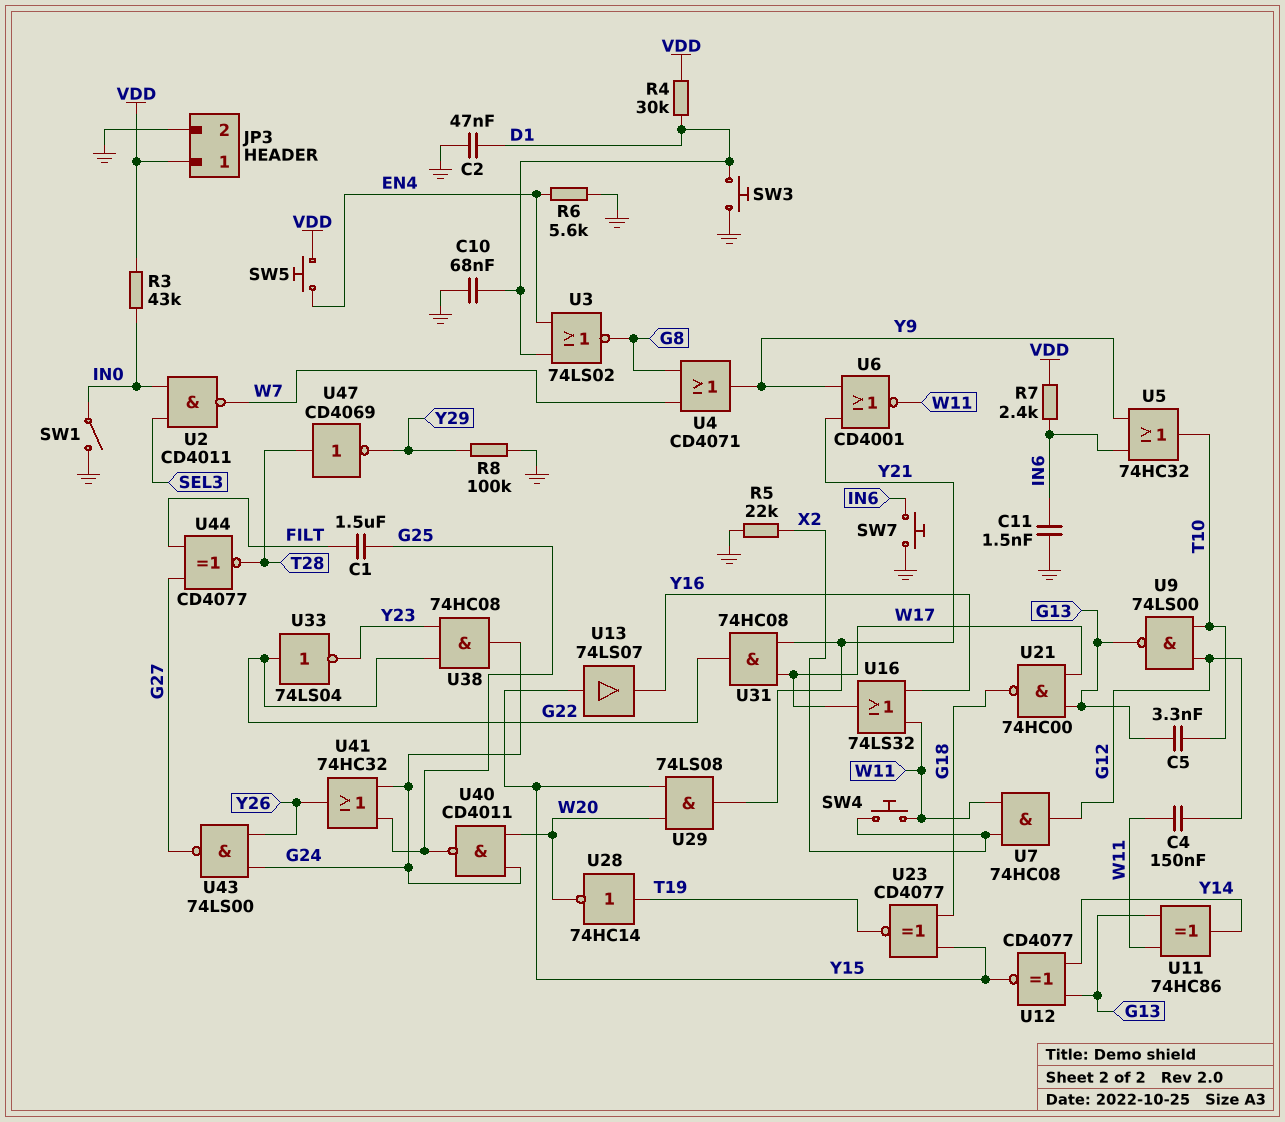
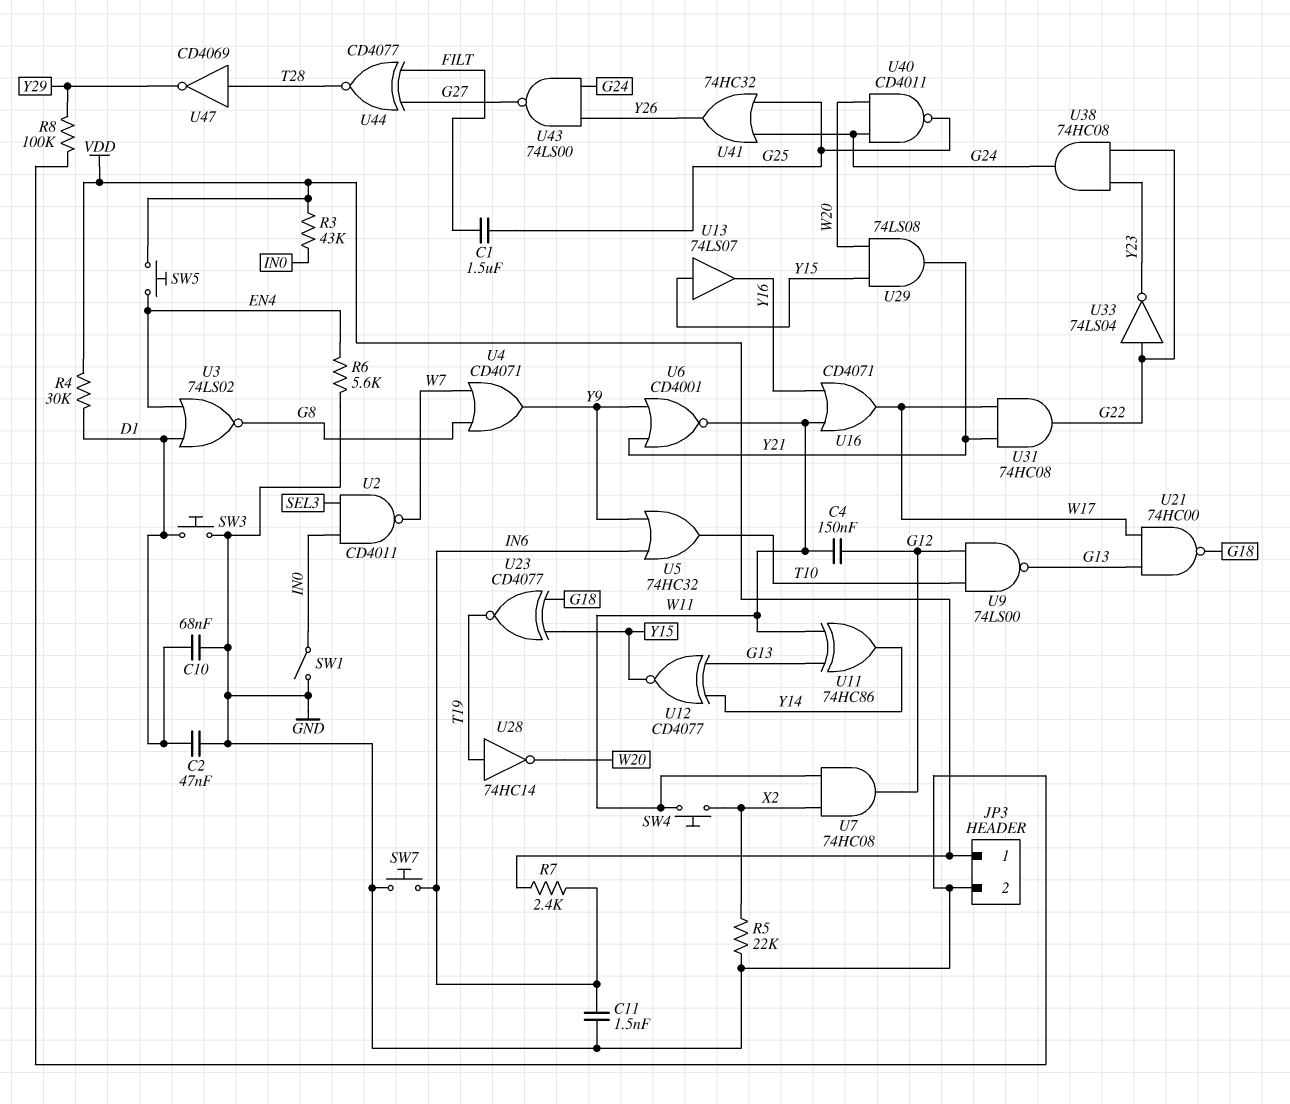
C5: 3.3nF (G13, T10) -> none
U16: OR 74LS32 (in W11, in Y16, out W17) -> OR CD4071 (in W11, in Y16, out W17)

